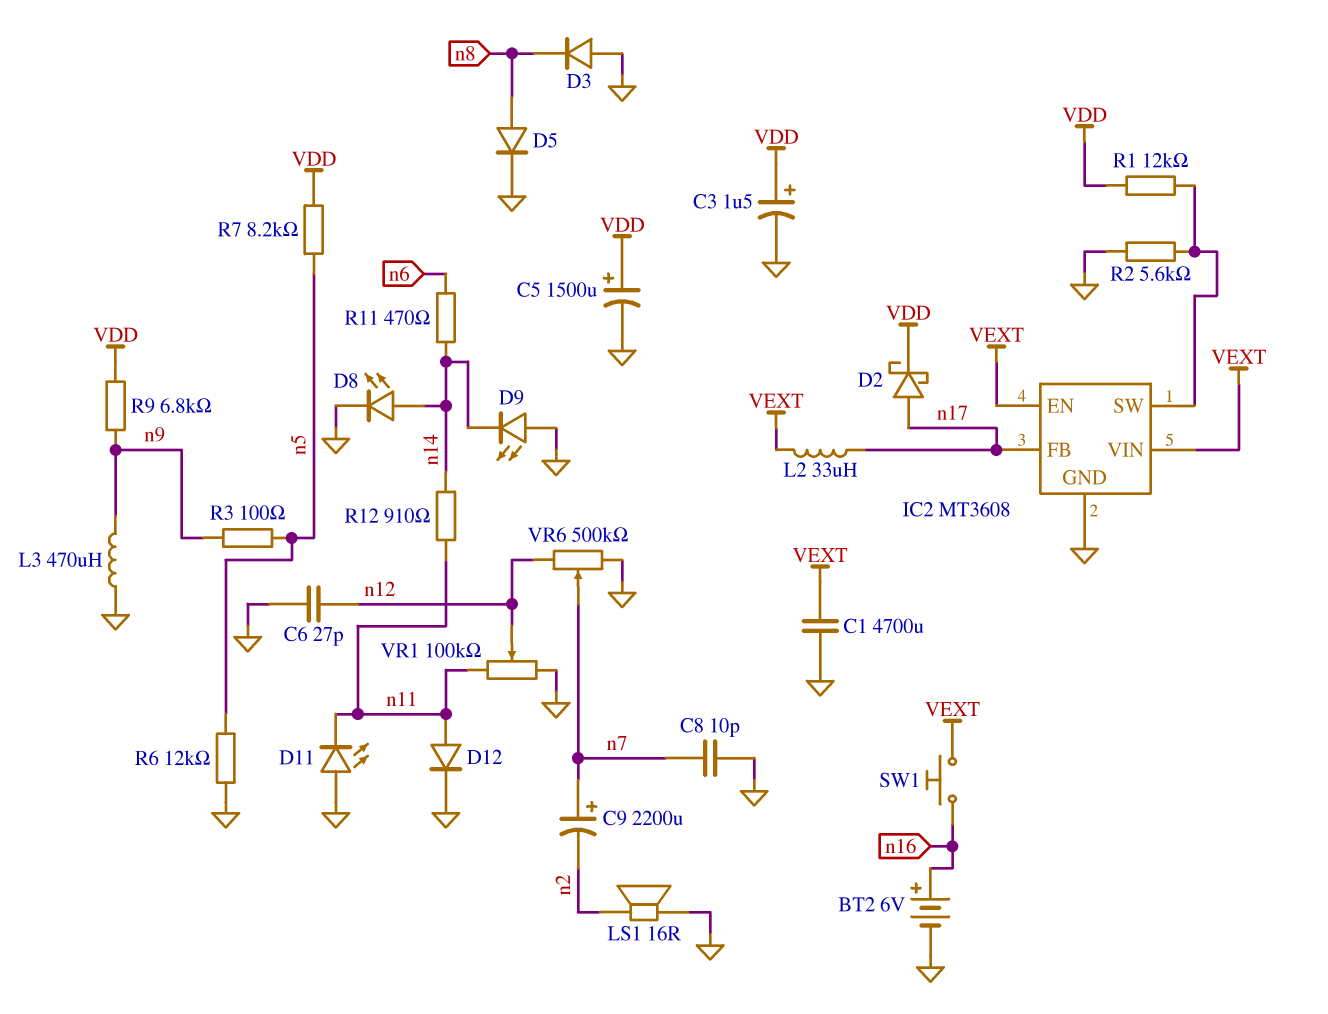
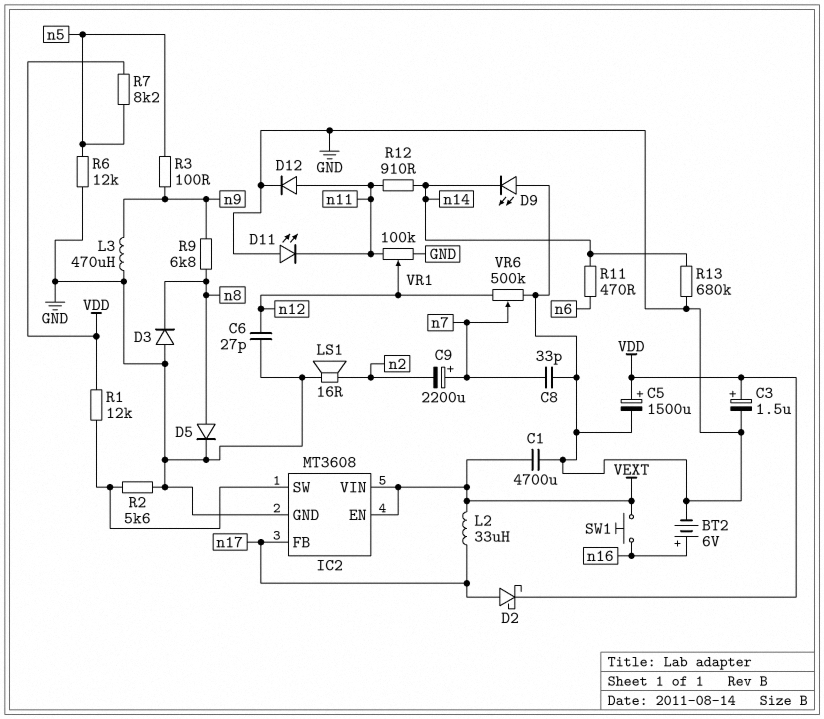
C8: 10pF (GND, n7) -> 33pF (GND, n7)
D8: LED (A n14, K GND) -> none
R9: 6.8k (VDD, n9) -> 6.8k (n8, n9)
R13: none -> 680k (GND, n14)

